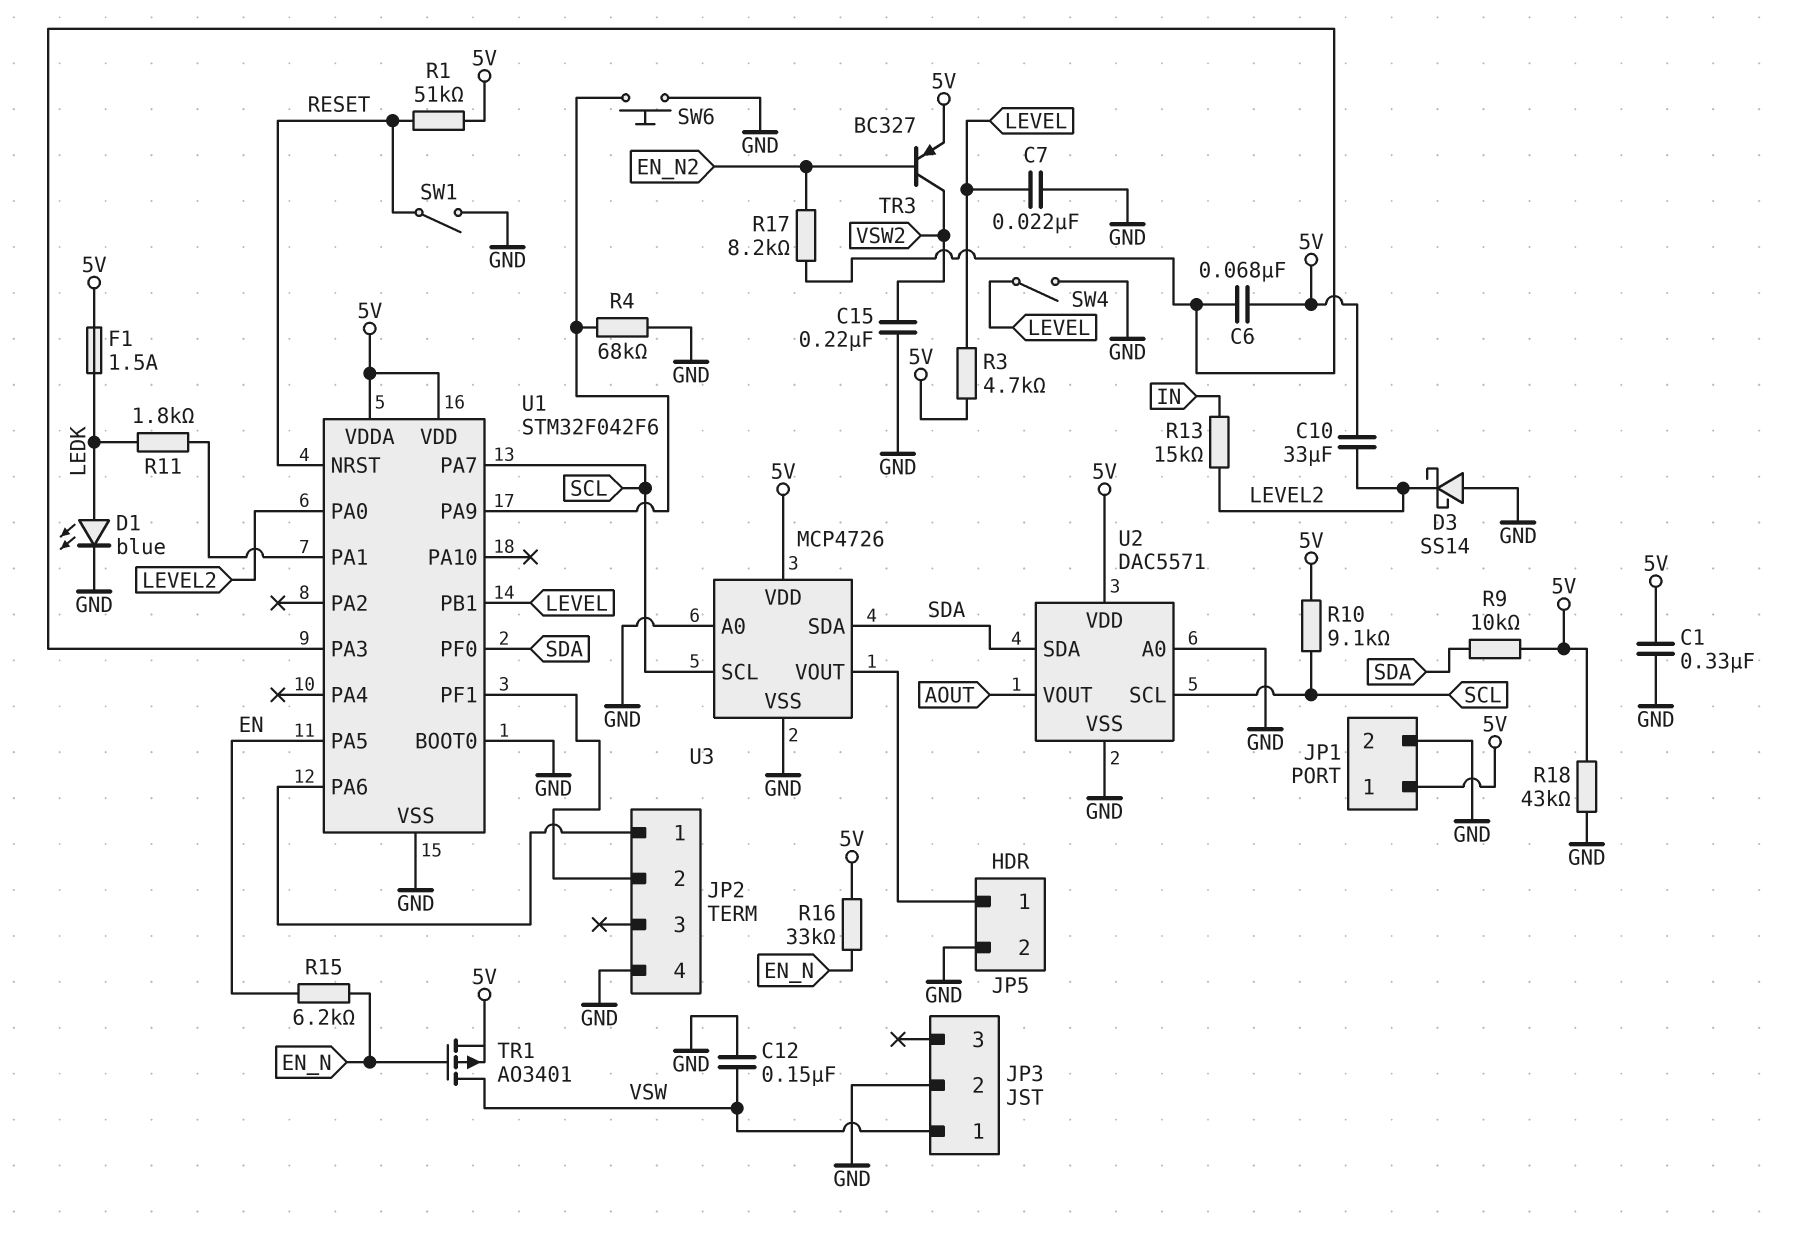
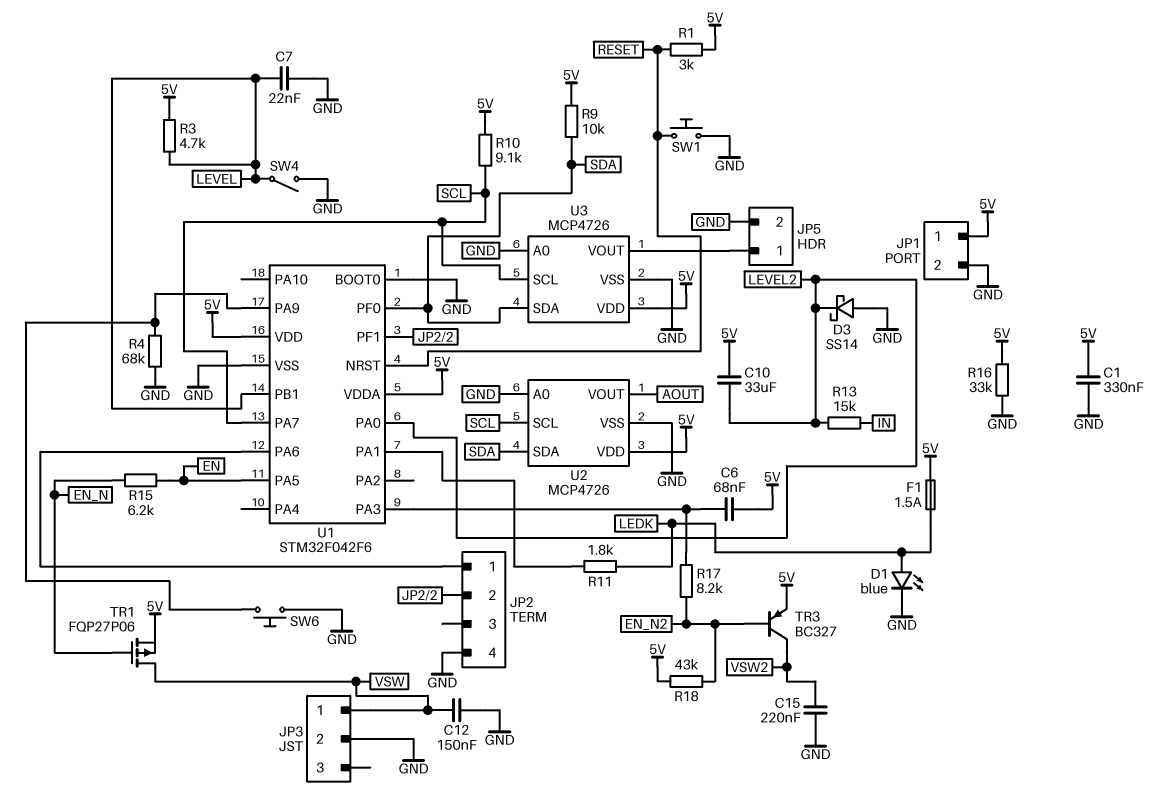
R1: 51k (5V, RESET) -> 3k (5V, RESET)
R16: 33k (5V, EN_N) -> 33k (5V, GND)
R18: 43k (5V, GND) -> 43k (5V, EN_N2)
SW1: switch (GND, RESET) -> button (GND, RESET)
TR1: PMOS AO3401 (G EN_N, D VSW, S 5V) -> PMOS FQP27P06 (G EN_N, D VSW, S 5V)
U2: DAC5571 -> MCP4726

